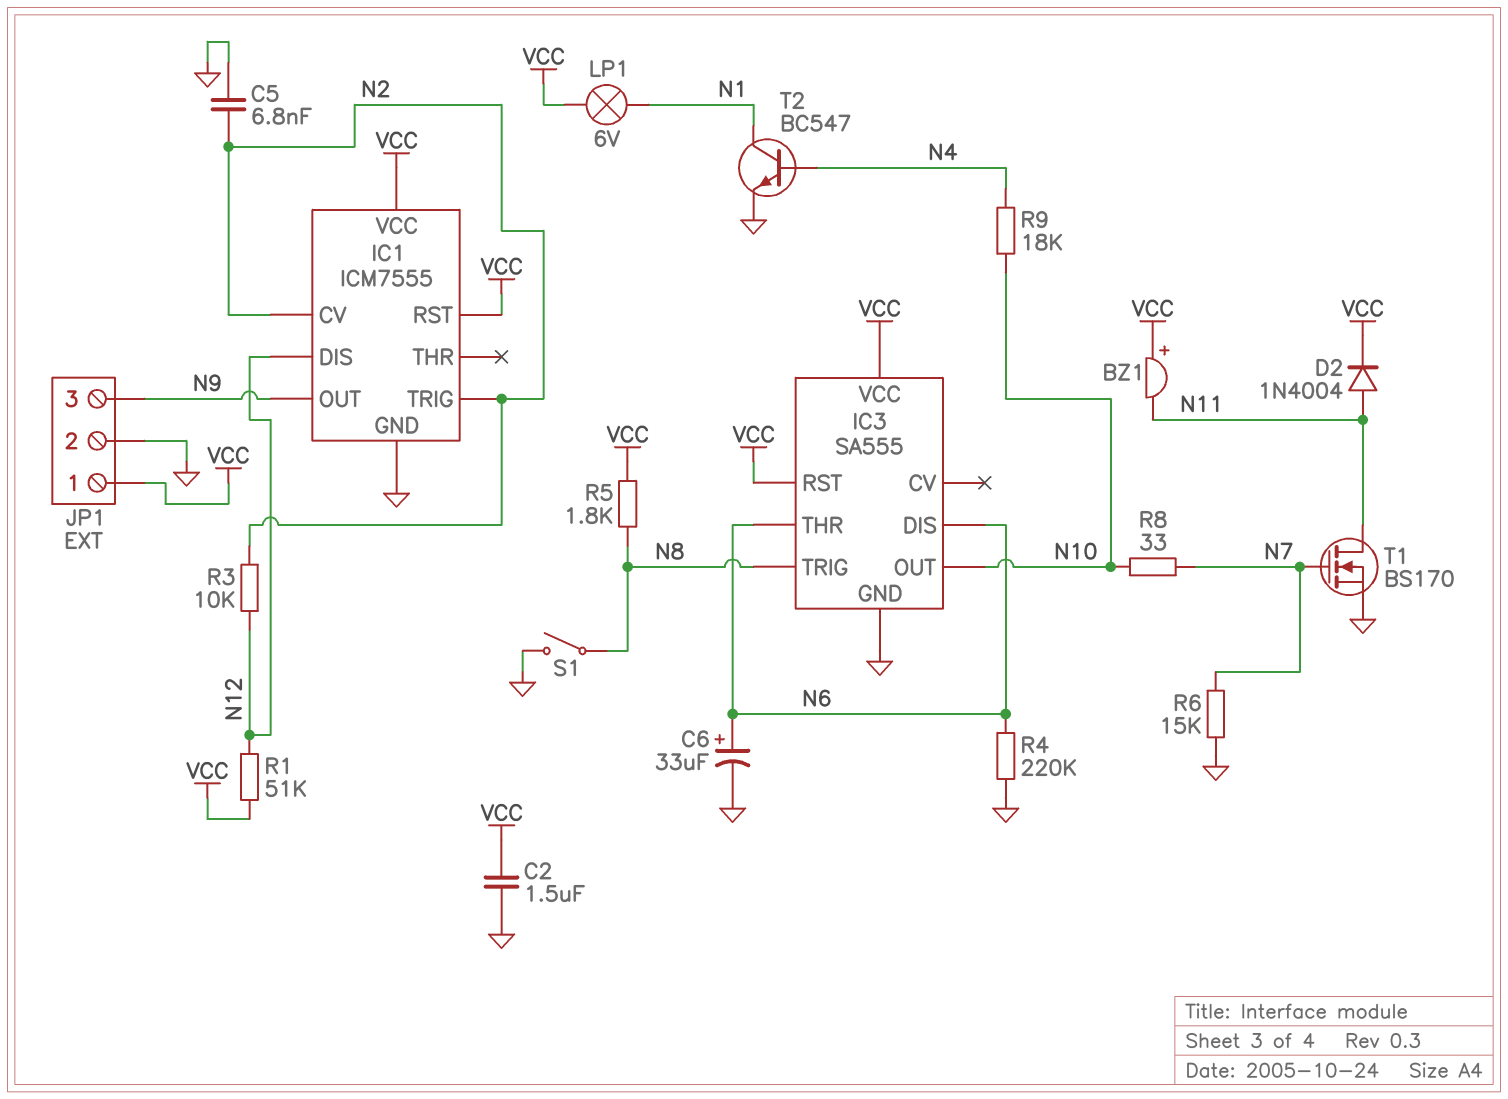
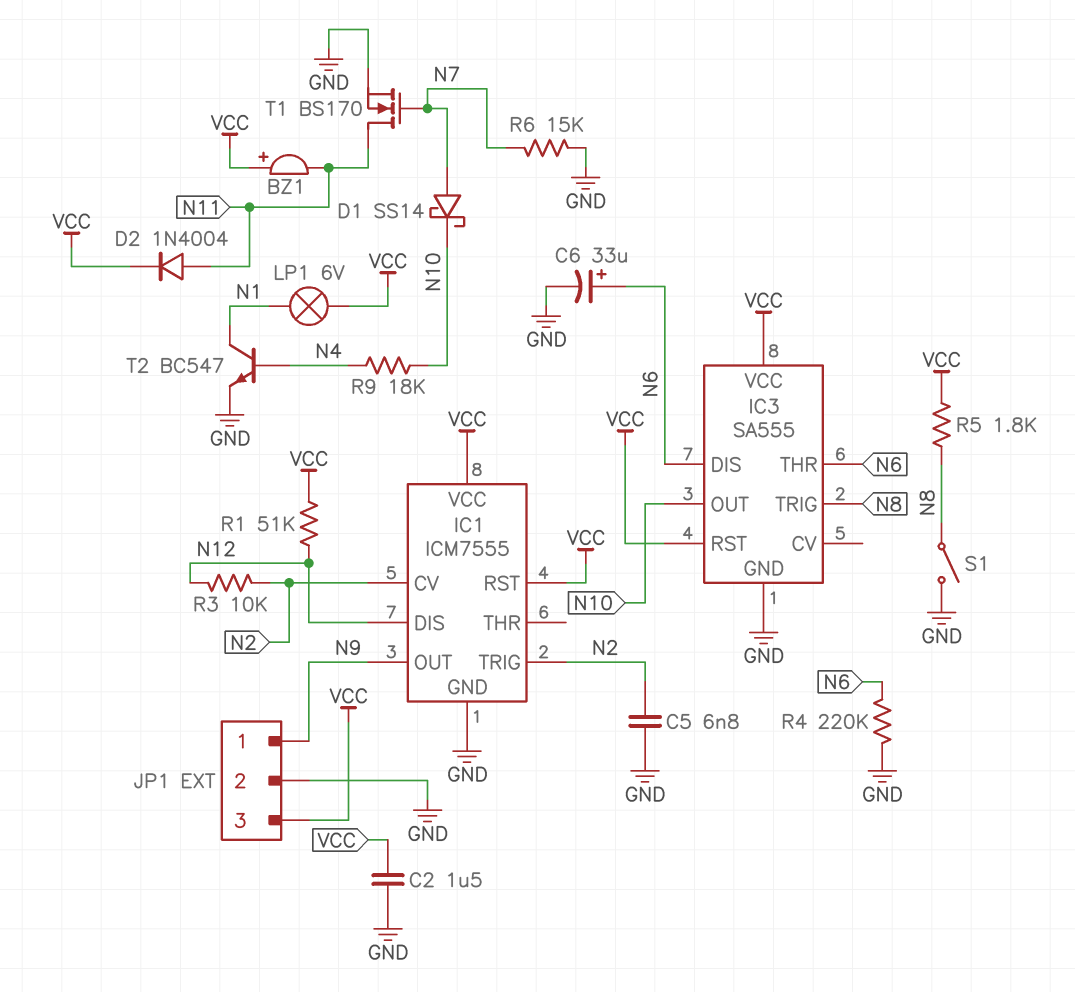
D1: none -> schottky SS14 (A N7, K N10)
JP1 pin 1: VCC -> N9
JP1 pin 3: N9 -> VCC
R8: 33 (N7, N10) -> none

